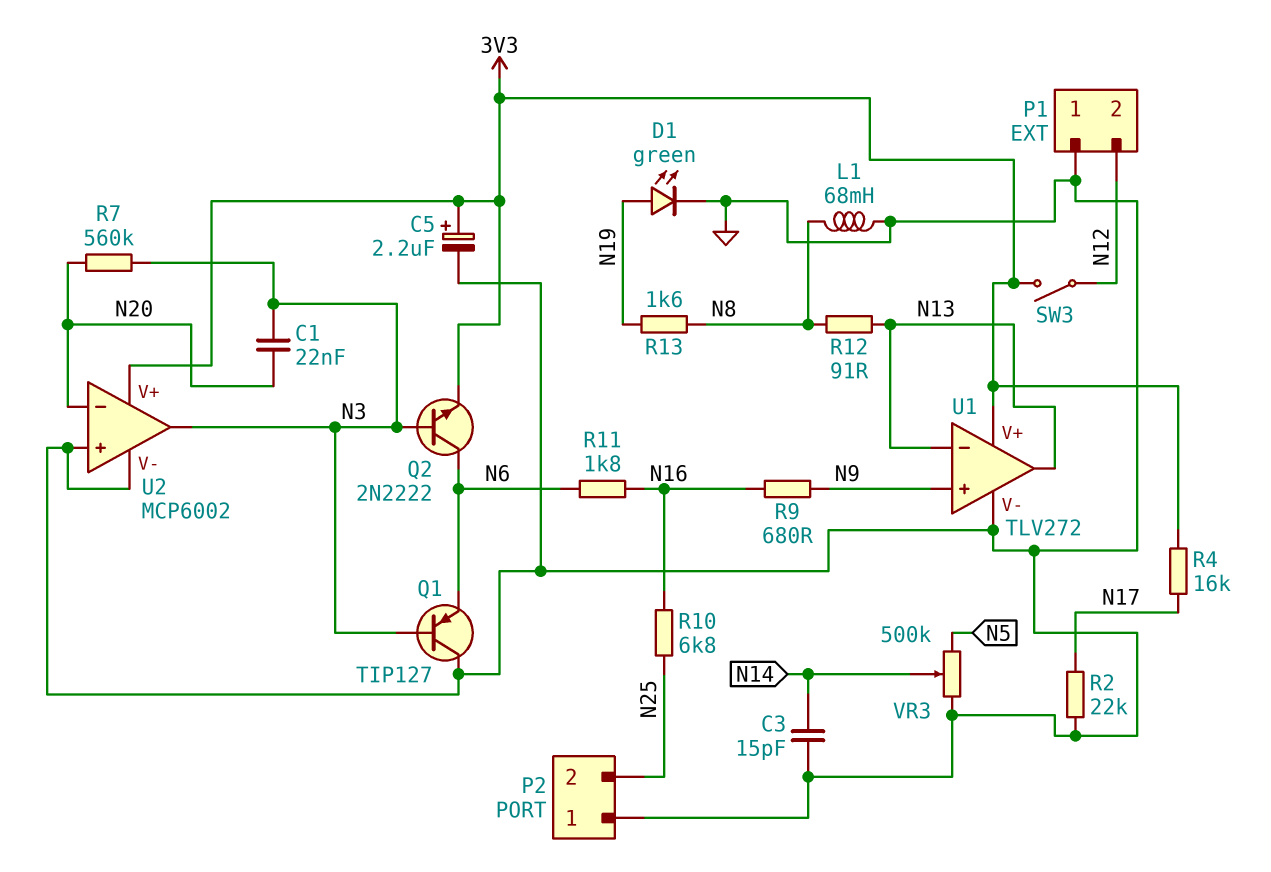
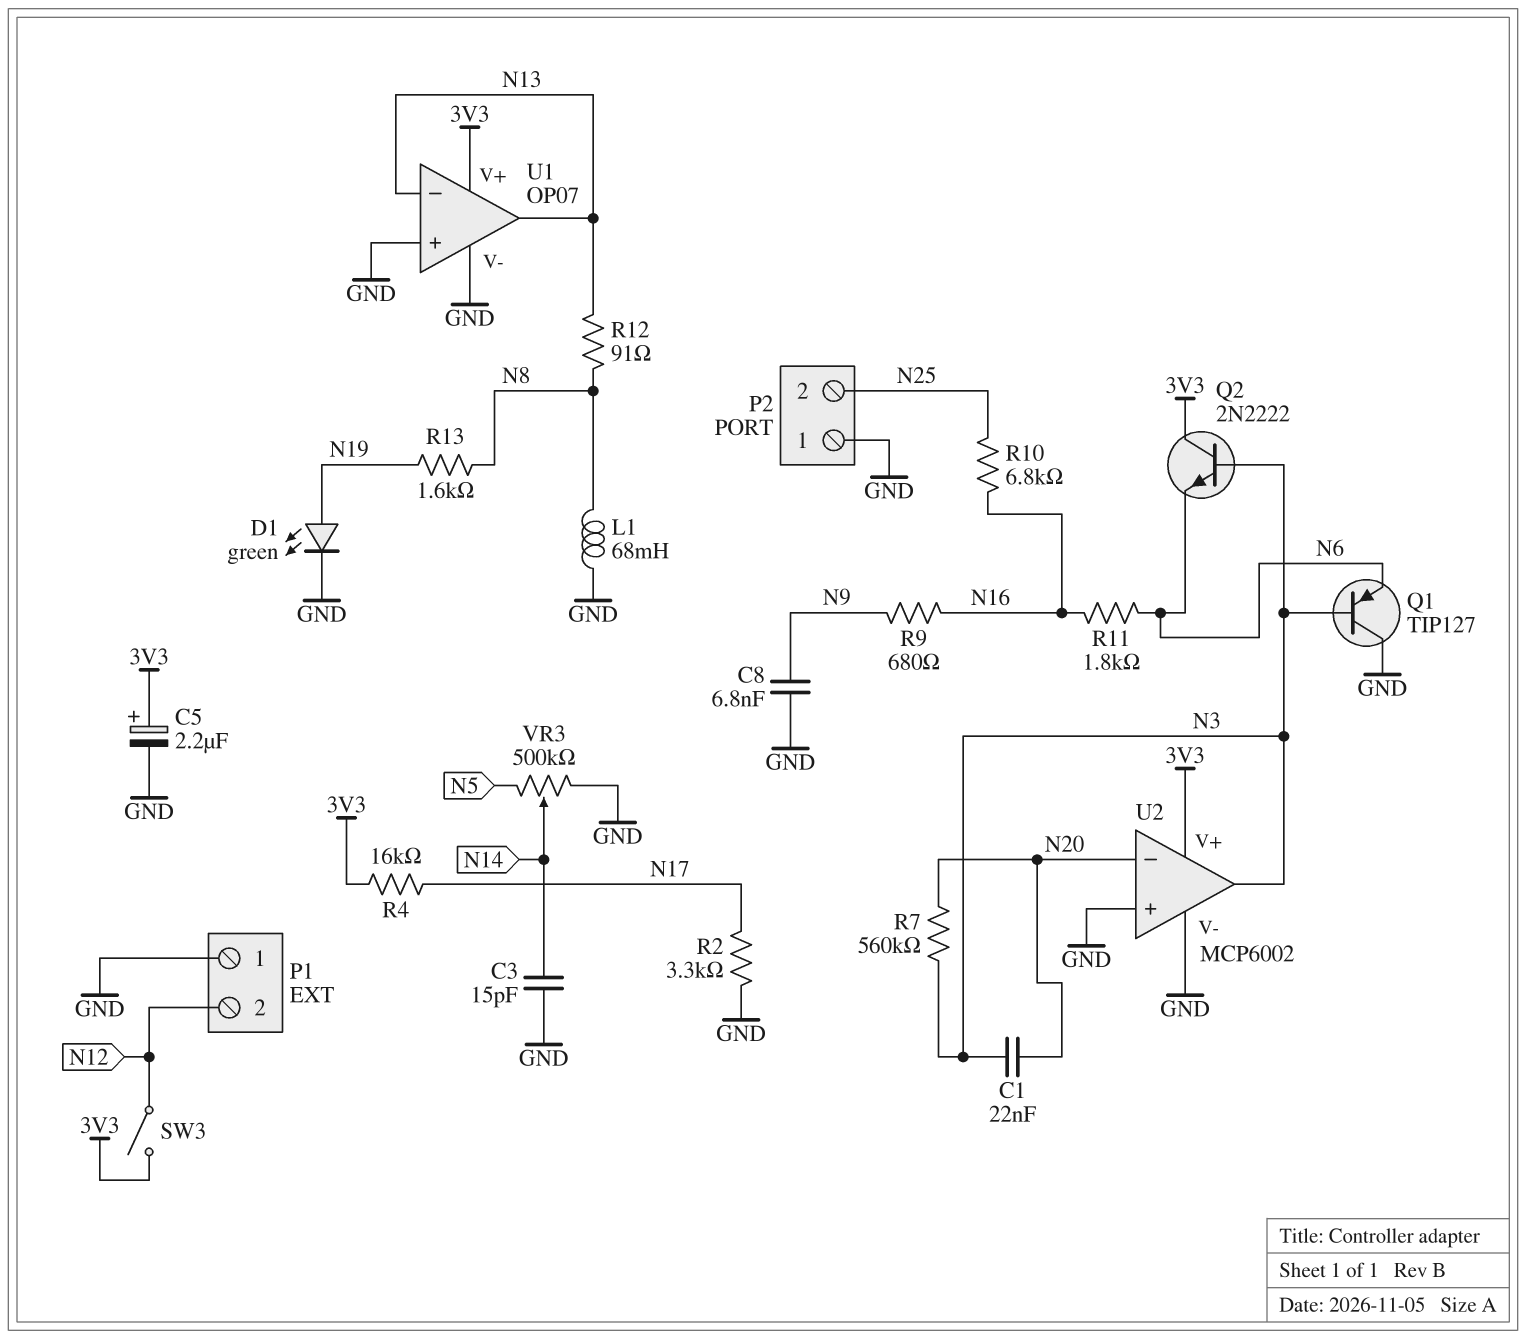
C8: none -> 6.8nF (GND, N9)
Q2: NPN 2N2222 (B N3, C N6, E 3V3) -> NPN 2N2222 (B N3, C 3V3, E N6)
R2: 22k (GND, N17) -> 3.3k (GND, N17)
U1: TLV272 -> OP07
U1 pin in+: N9 -> GND

